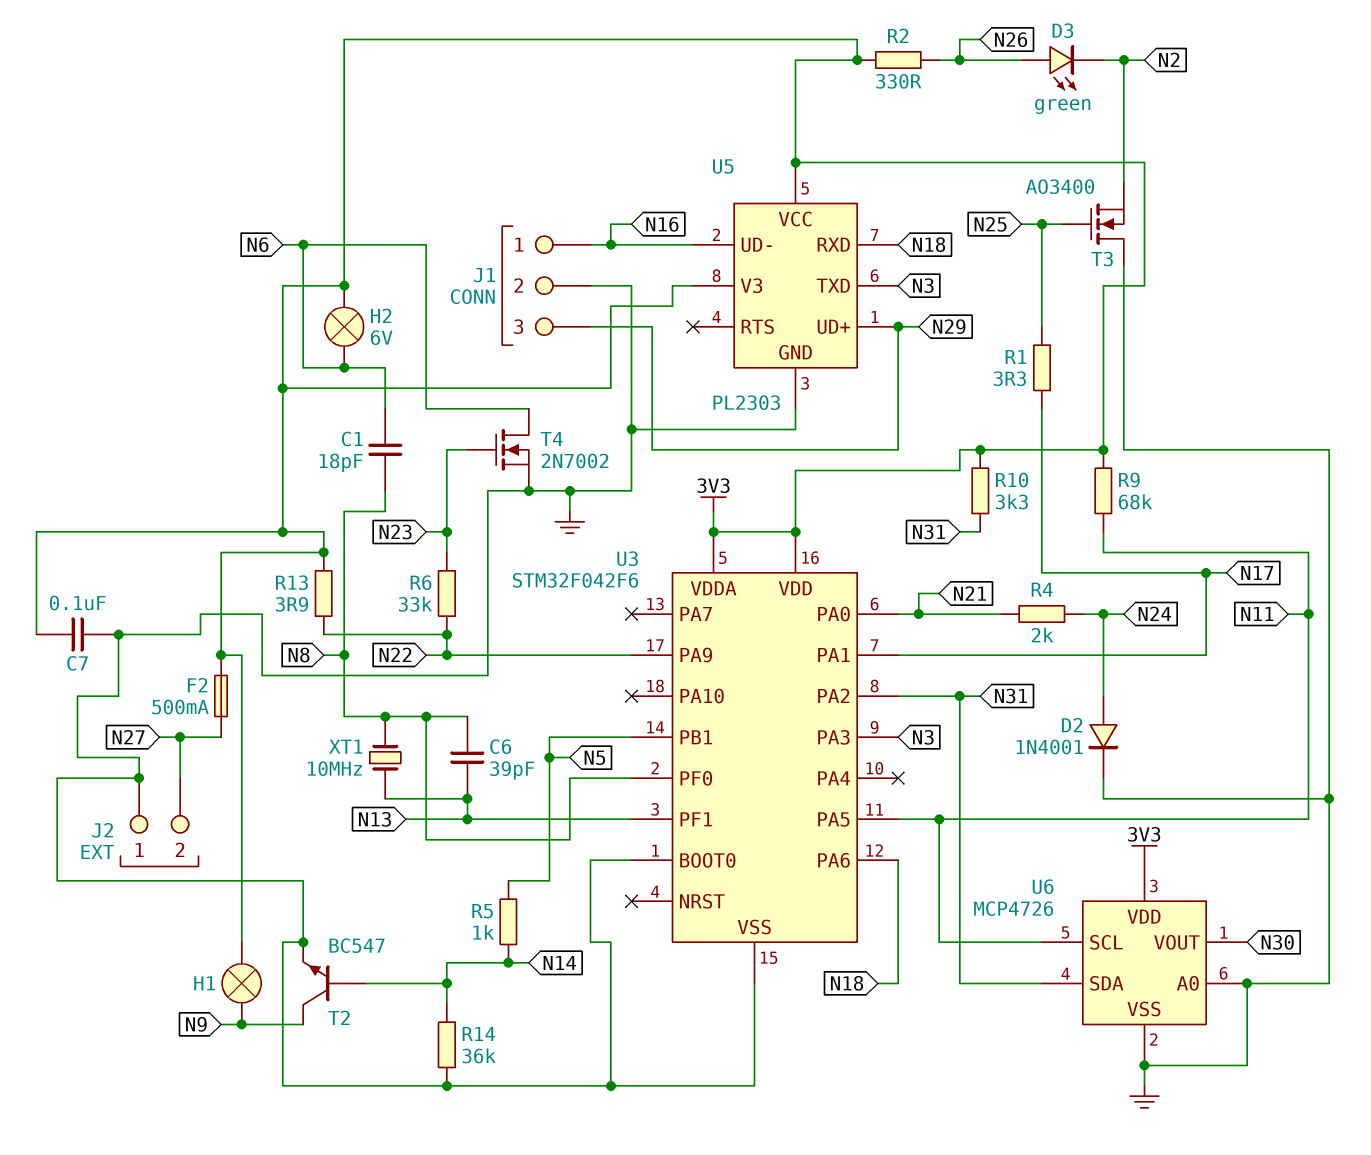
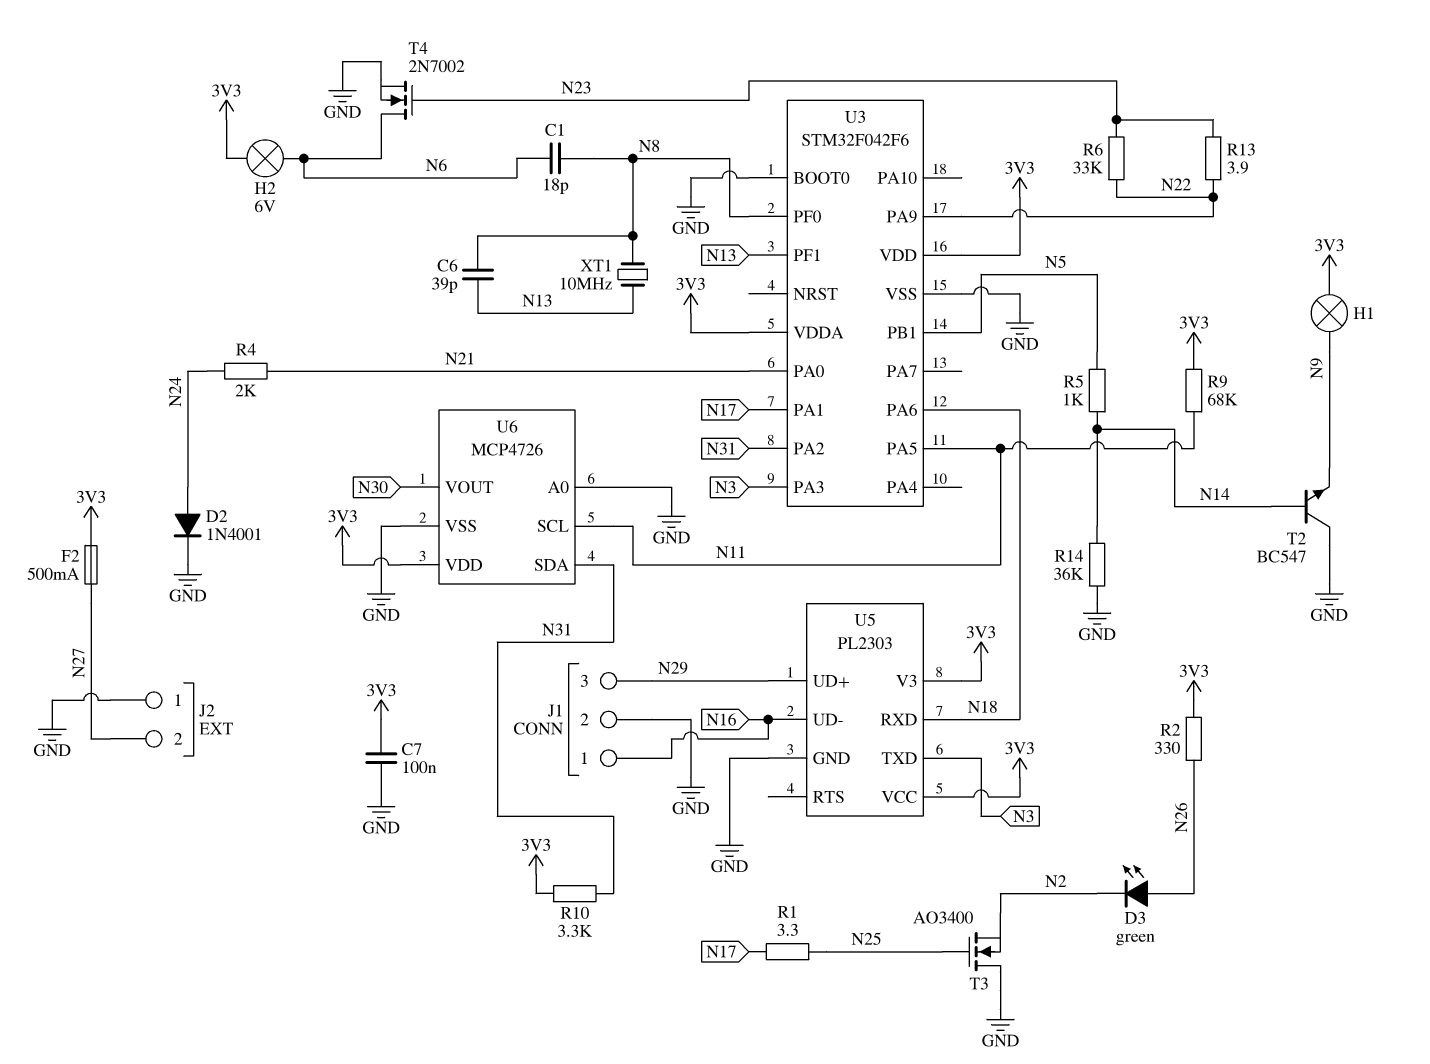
R13: 3.9 (3V3, N22) -> 3.9 (N22, N23)
T2: NPN BC547 (B N14, C N9, E GND) -> NPN BC547 (B N14, C GND, E N9)

